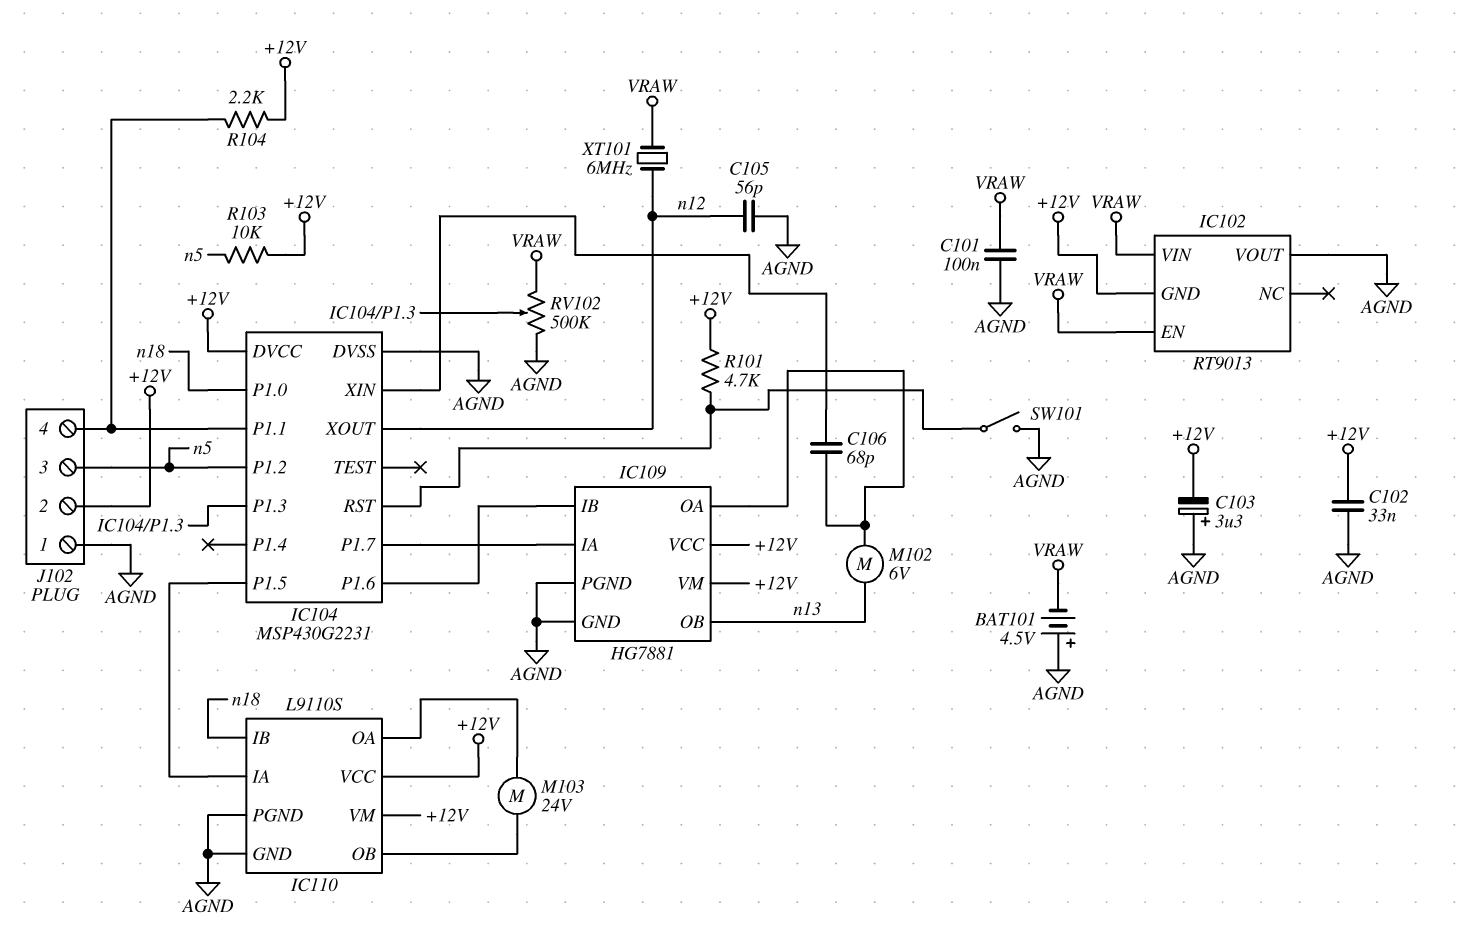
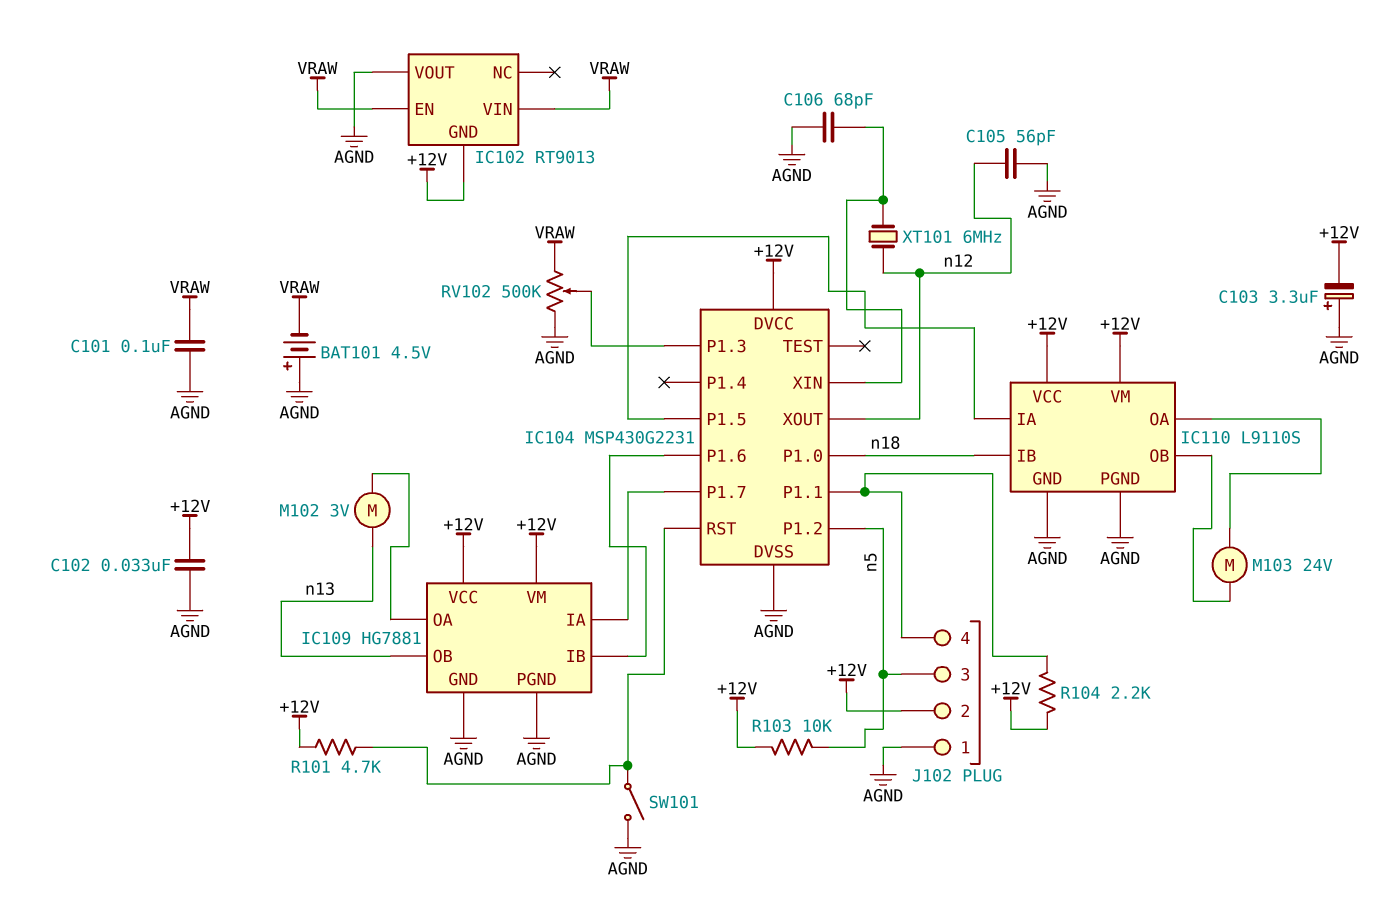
C106: 68pF (IC104/XIN, IC109/OA) -> 68pF (AGND, IC104/XIN)
M102: motor 6V (IC109/OA, n13) -> motor 3V (IC109/OA, n13)
XT101: 6MHz (VRAW, n12) -> 6MHz (IC104/XIN, n12)

